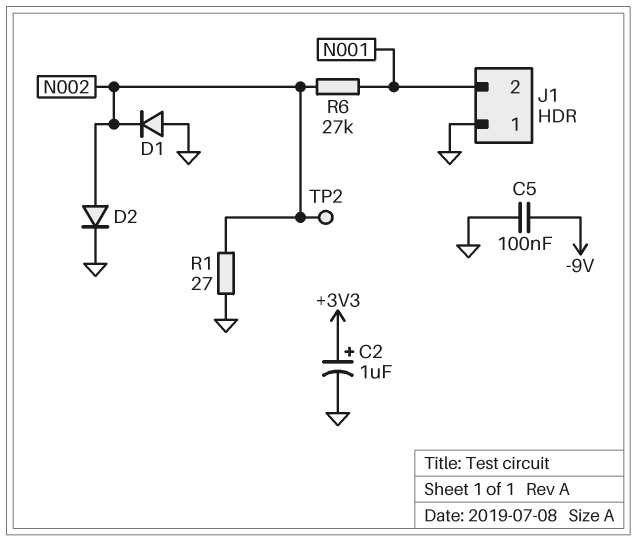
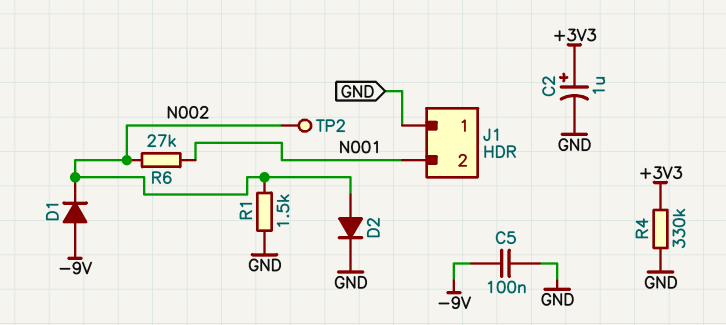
D1: diode (A GND, K N002) -> diode (A -9V, K N002)
R1: 27 (GND, N002) -> 1.5k (GND, N002)
R4: none -> 330k (+3V3, GND)

